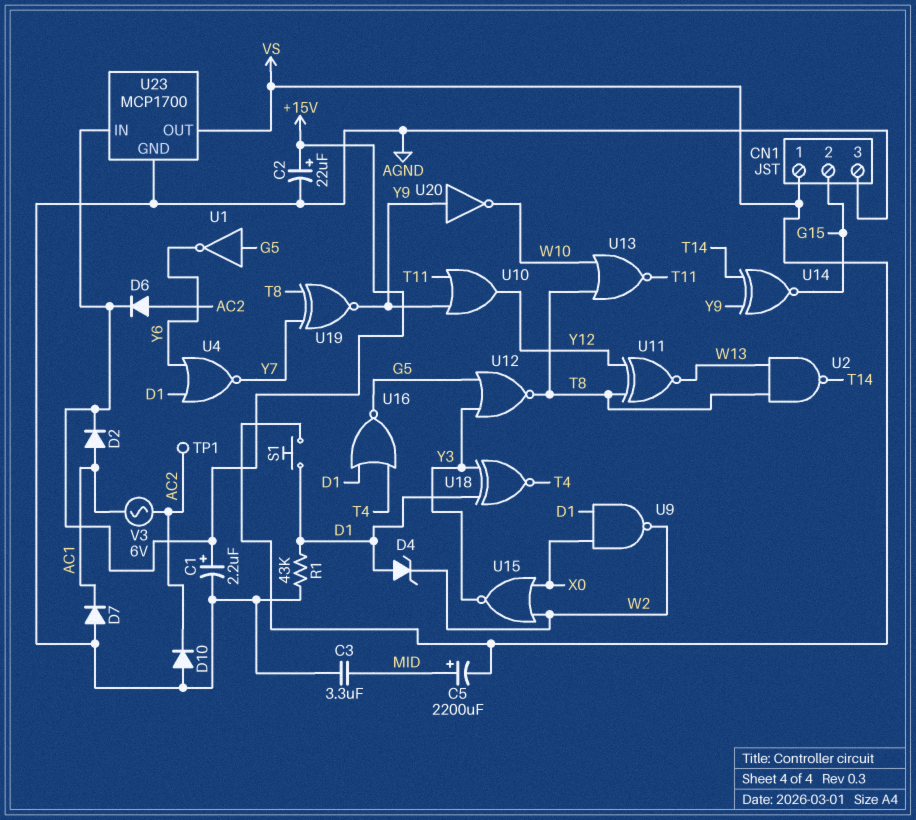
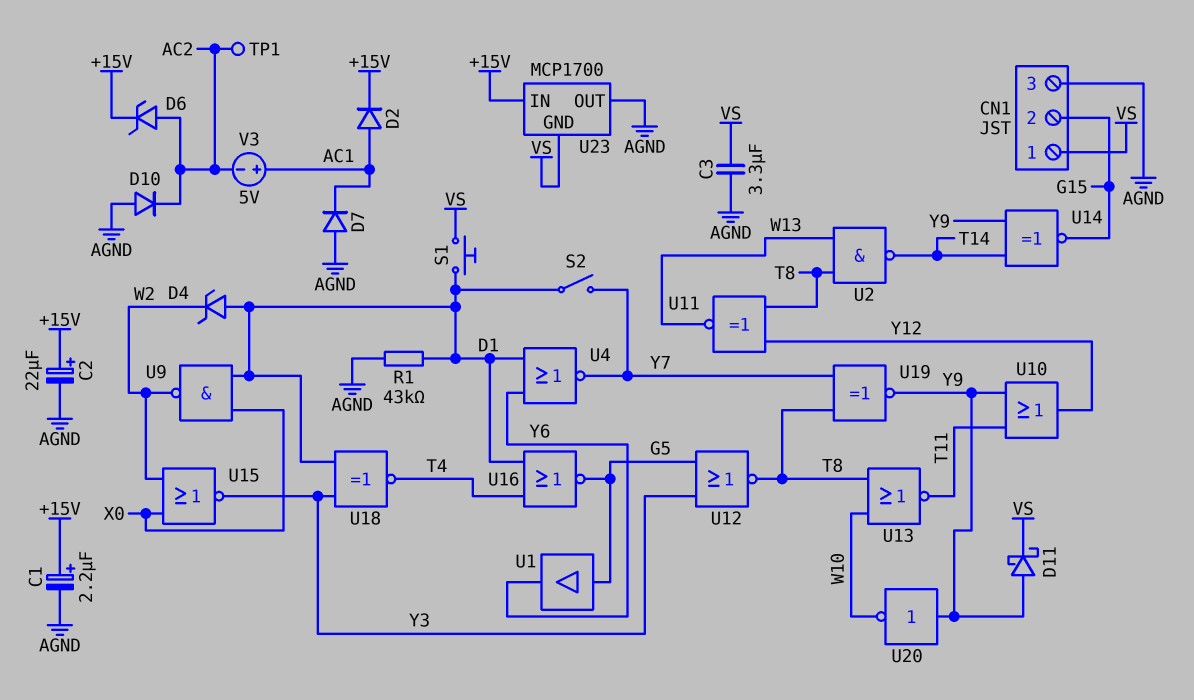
C3: 3.3uF (AGND, MID) -> 3.3uF (AGND, VS)
C5: 2200uF (plus MID, minus VS) -> none
D6: diode (A AC2, K +15V) -> zener (A AC2, K +15V)
D11: none -> schottky (A Y9, K VS)
S2: none -> switch (D1, Y7)
U1: NOT (in G5, out Y6) -> buffer (in G5, out Y6)
U23 pin GND: AGND -> VS
U23 pin OUT: VS -> AGND
V3: AC 6V (AC1, AC2) -> 5V (plus AC1, minus AC2)

